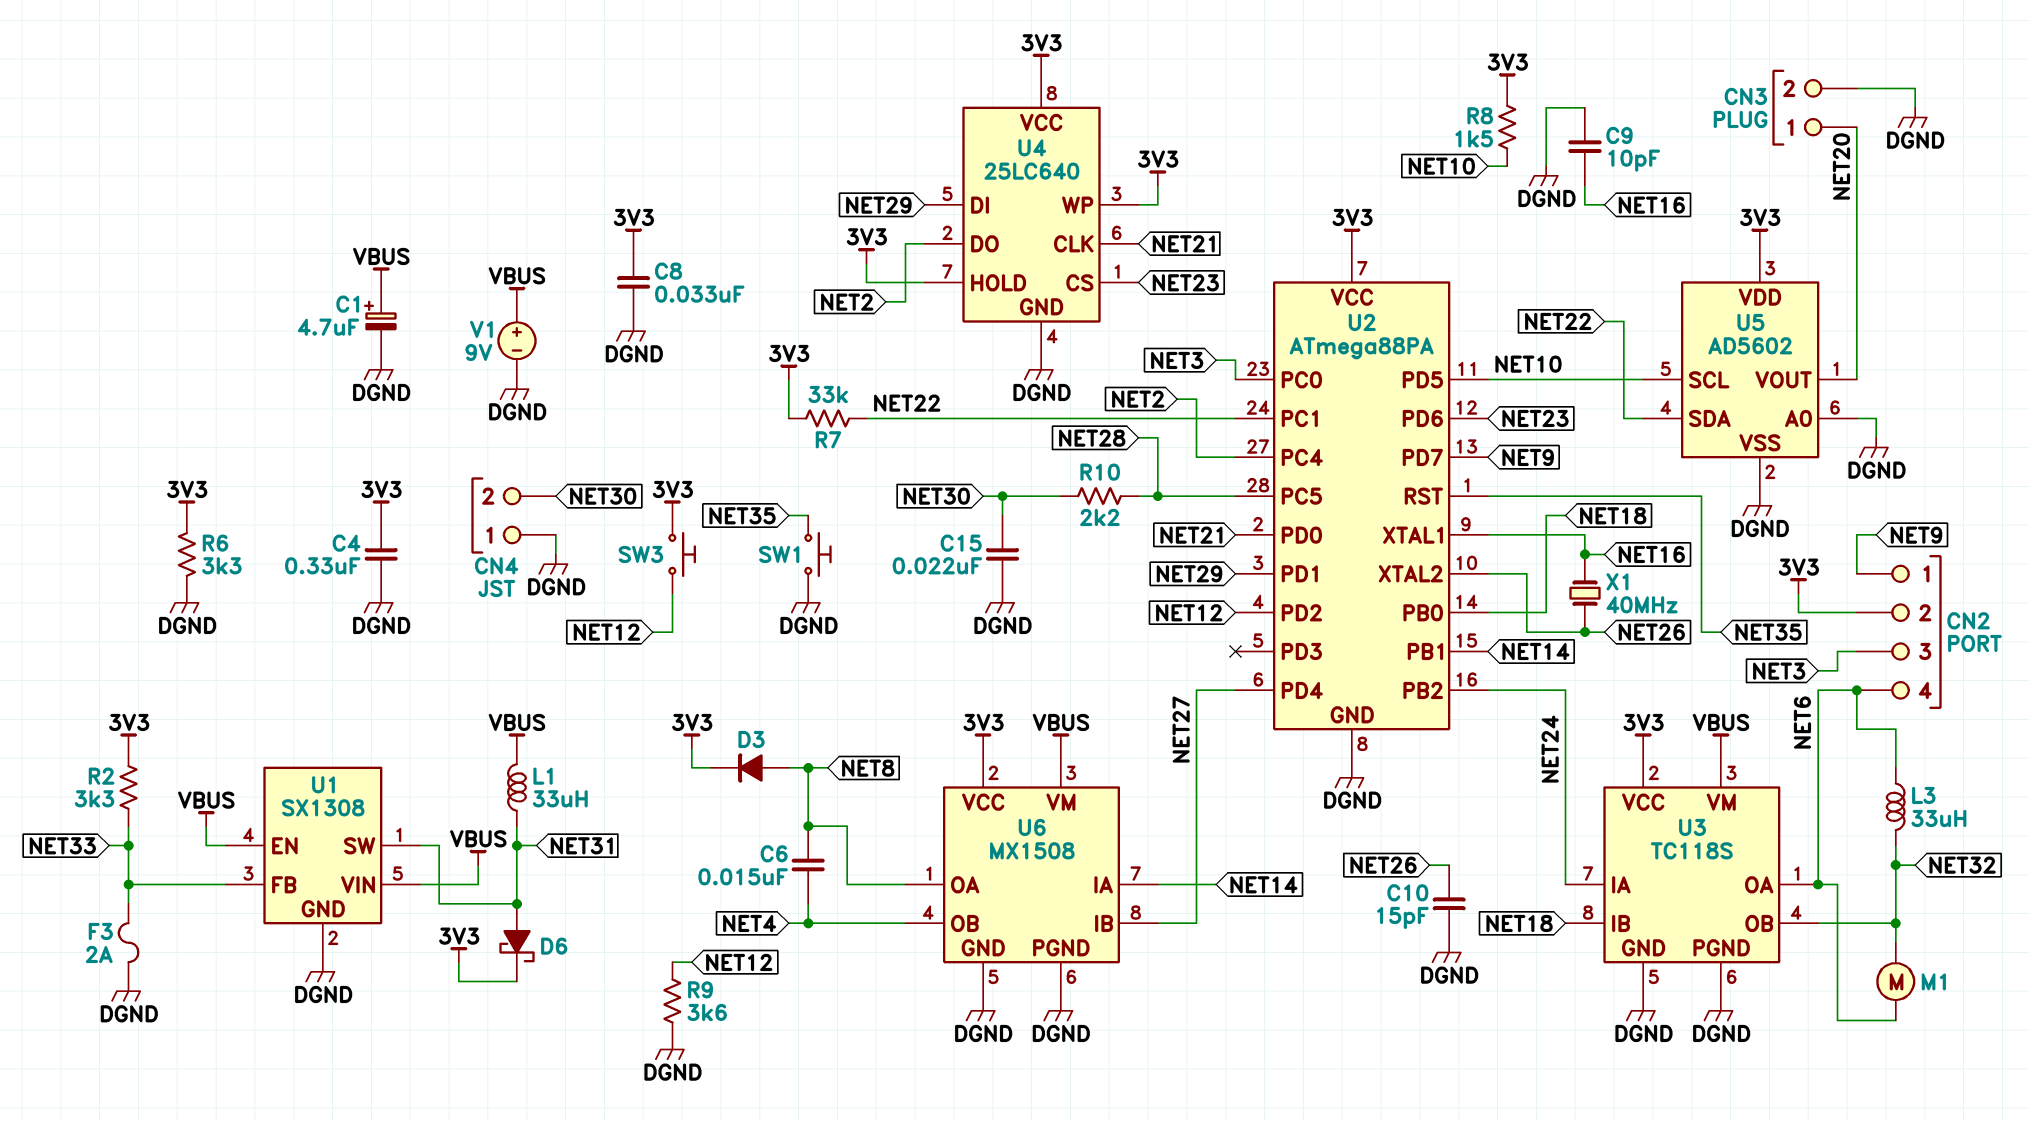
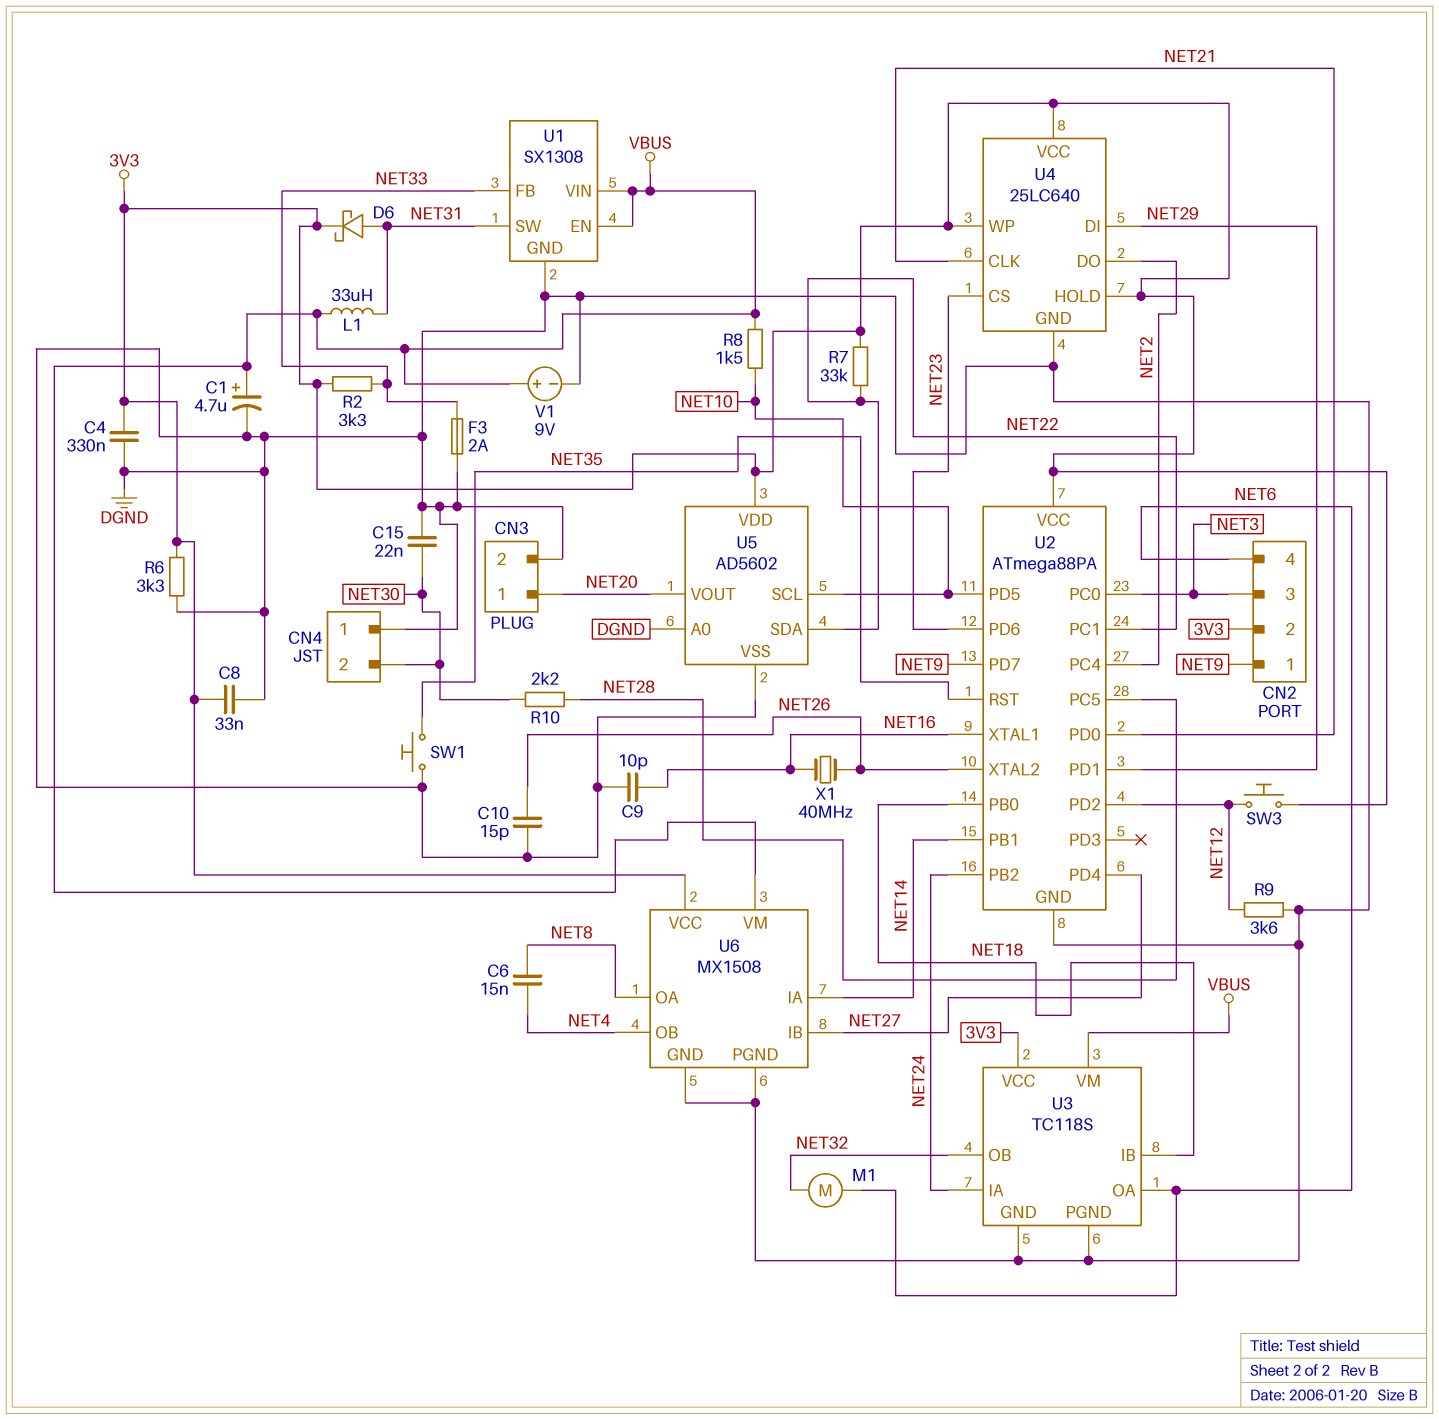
D3: diode (A NET8, K 3V3) -> none
L3: 33uH (NET6, NET32) -> none
R8: 1.5k (3V3, NET10) -> 1.5k (NET10, VBUS)

